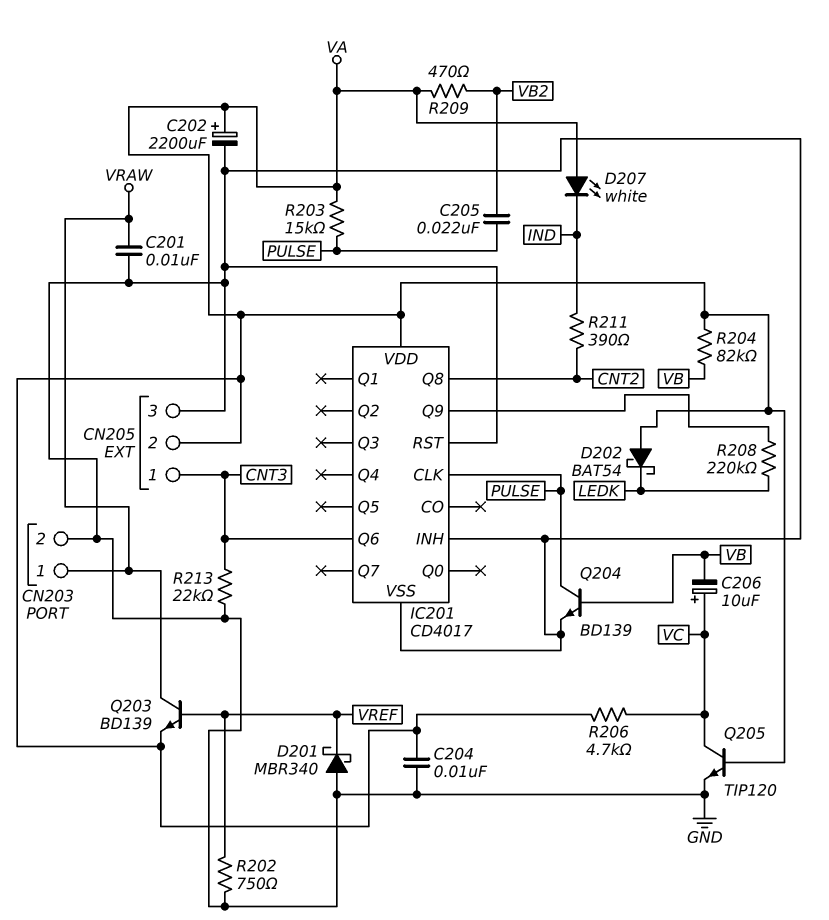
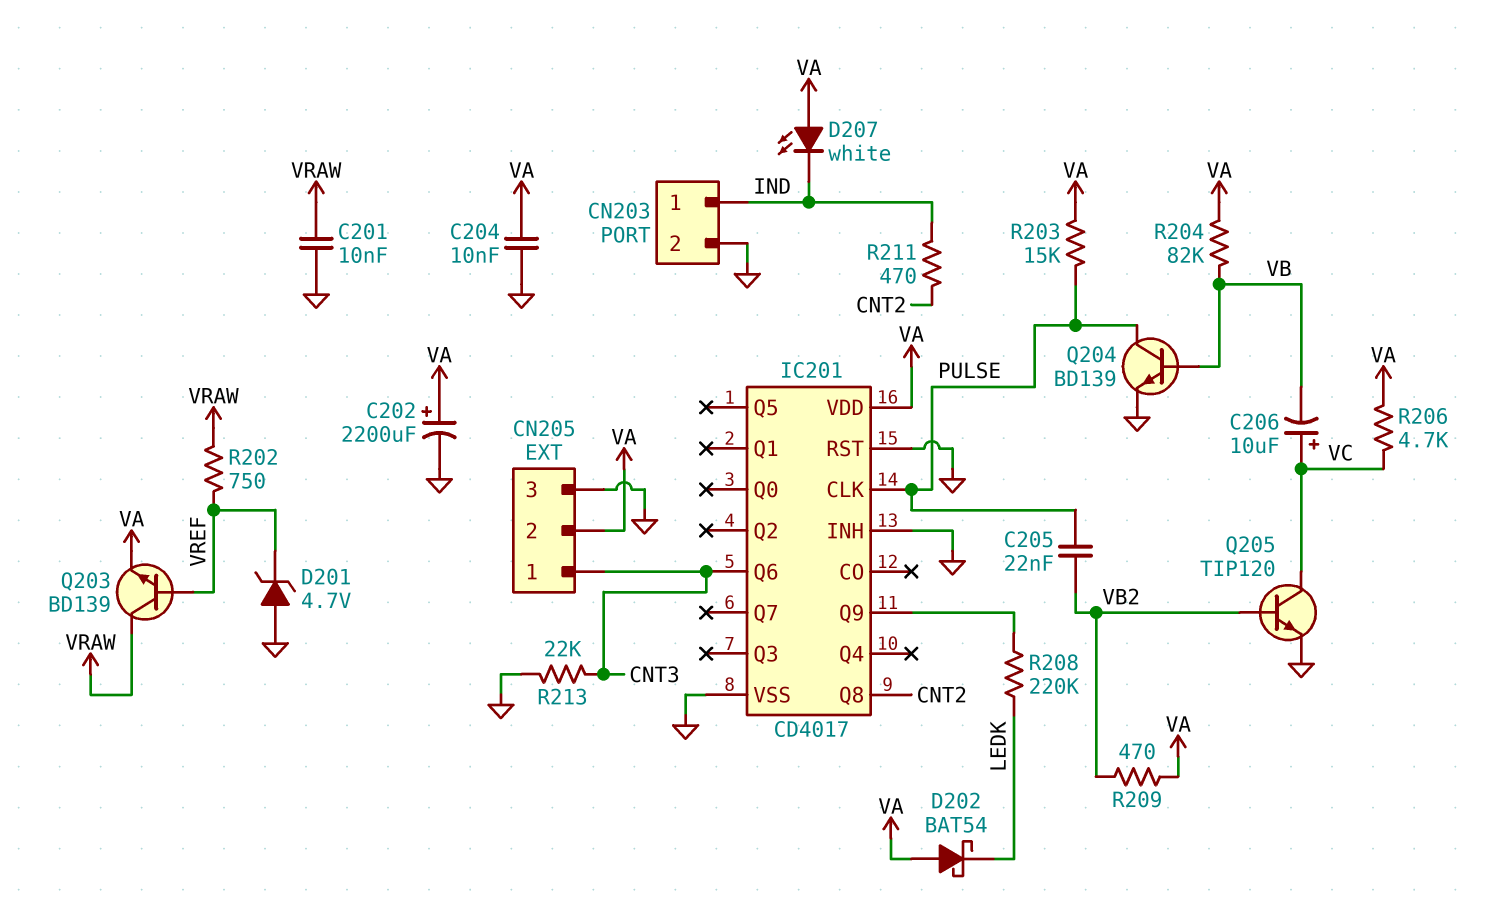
CN203 pin 1: VRAW -> IND
D201: schottky MBR340 (A GND, K VREF) -> zener 4.7V (A GND, K VREF)
Q205: NPN TIP120 (B VA, C VC, E GND) -> NPN TIP120 (B VB2, C VC, E GND)
R202: 750 (GND, VREF) -> 750 (VRAW, VREF)
R211: 390 (CNT2, IND) -> 470 (CNT2, IND)

